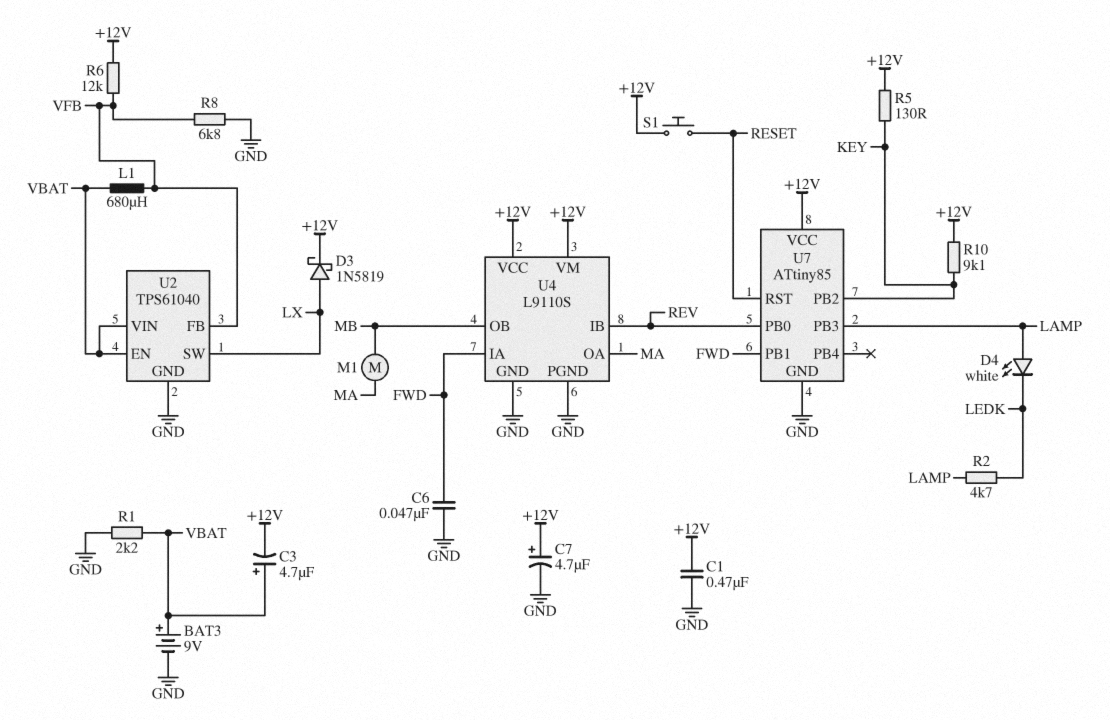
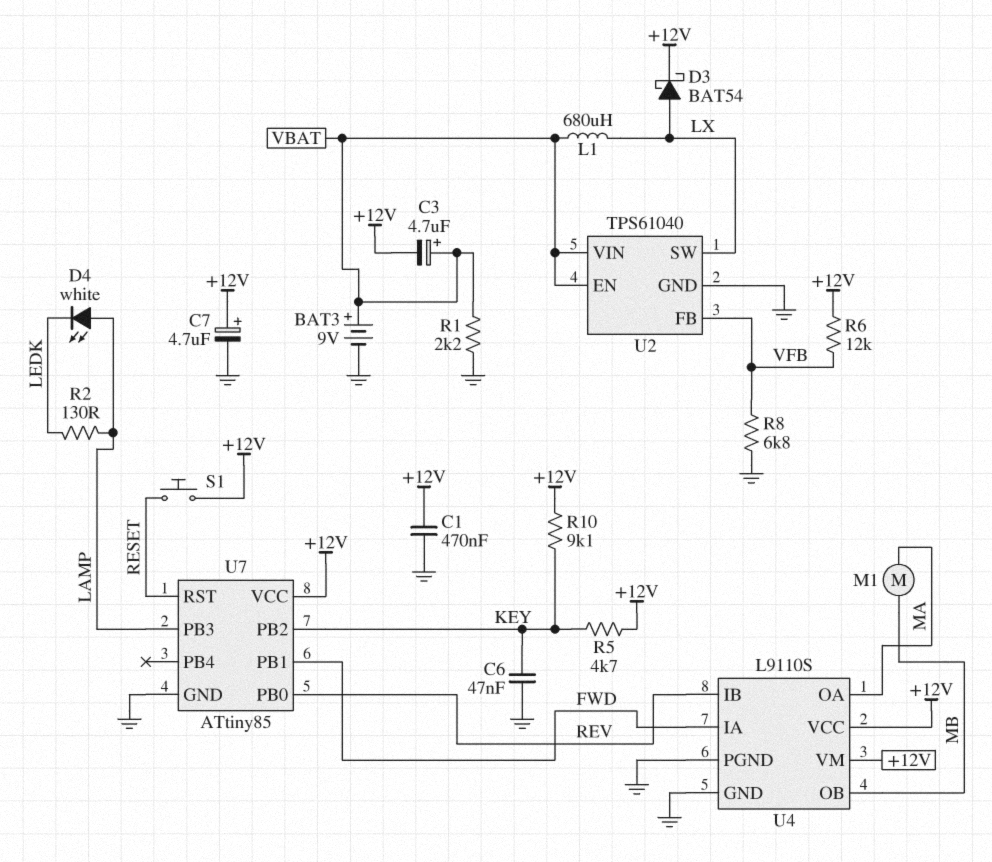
C6: 47nF (FWD, GND) -> 47nF (GND, KEY)
D3: schottky 1N5819 (A LX, K +12V) -> schottky BAT54 (A LX, K +12V)
L1: 680uH (VBAT, VFB) -> 680uH (LX, VBAT)
R2: 4.7k (LAMP, LEDK) -> 130 (LAMP, LEDK)
R5: 130 (+12V, KEY) -> 4.7k (+12V, KEY)

